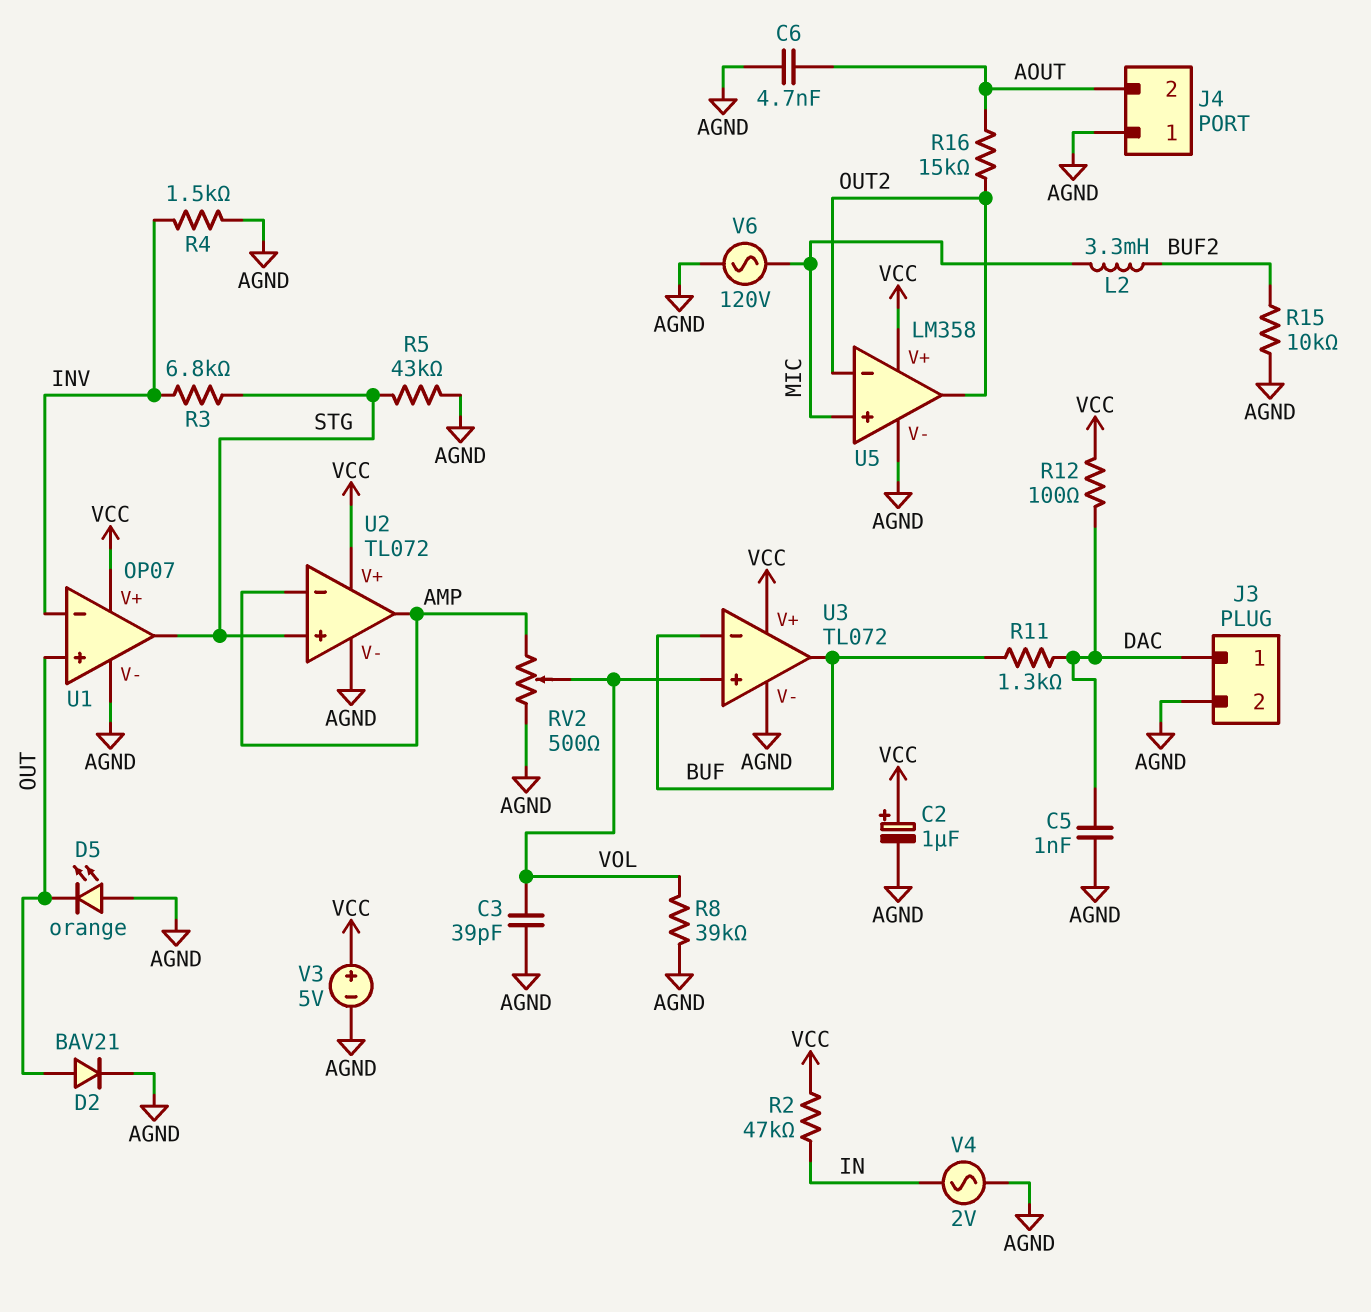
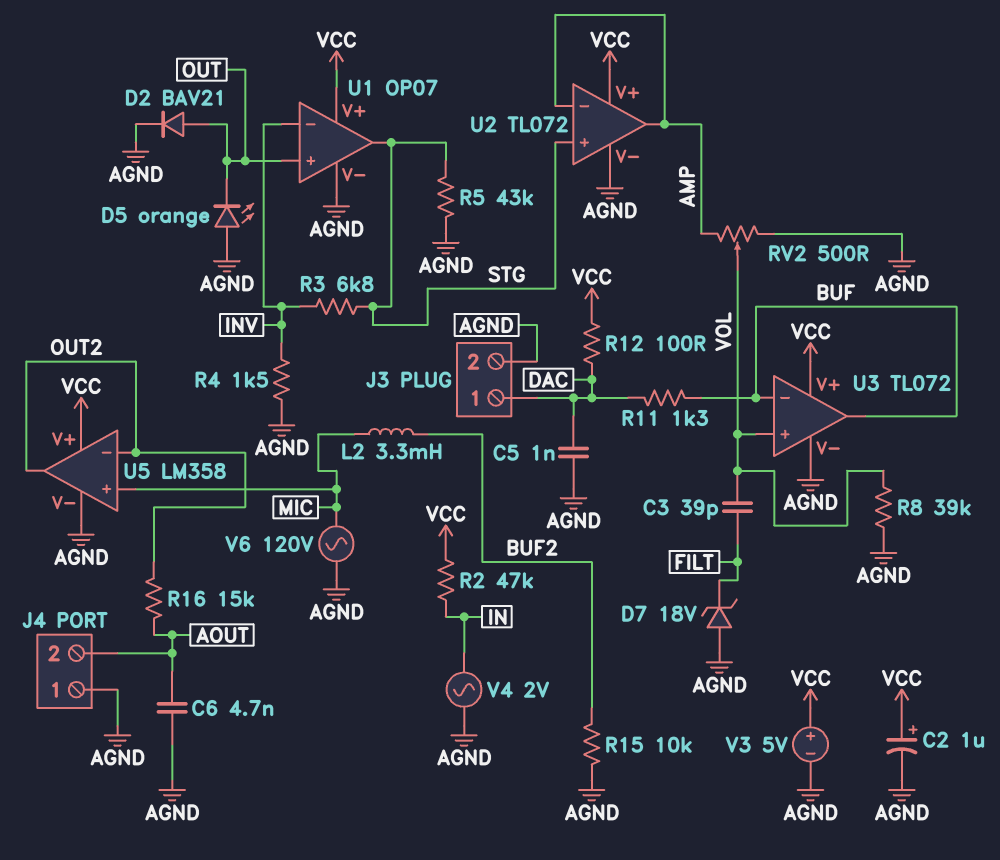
C3: 39pF (AGND, VOL) -> 39pF (FILT, VOL)
D7: none -> zener 18V (A AGND, K FILT)

